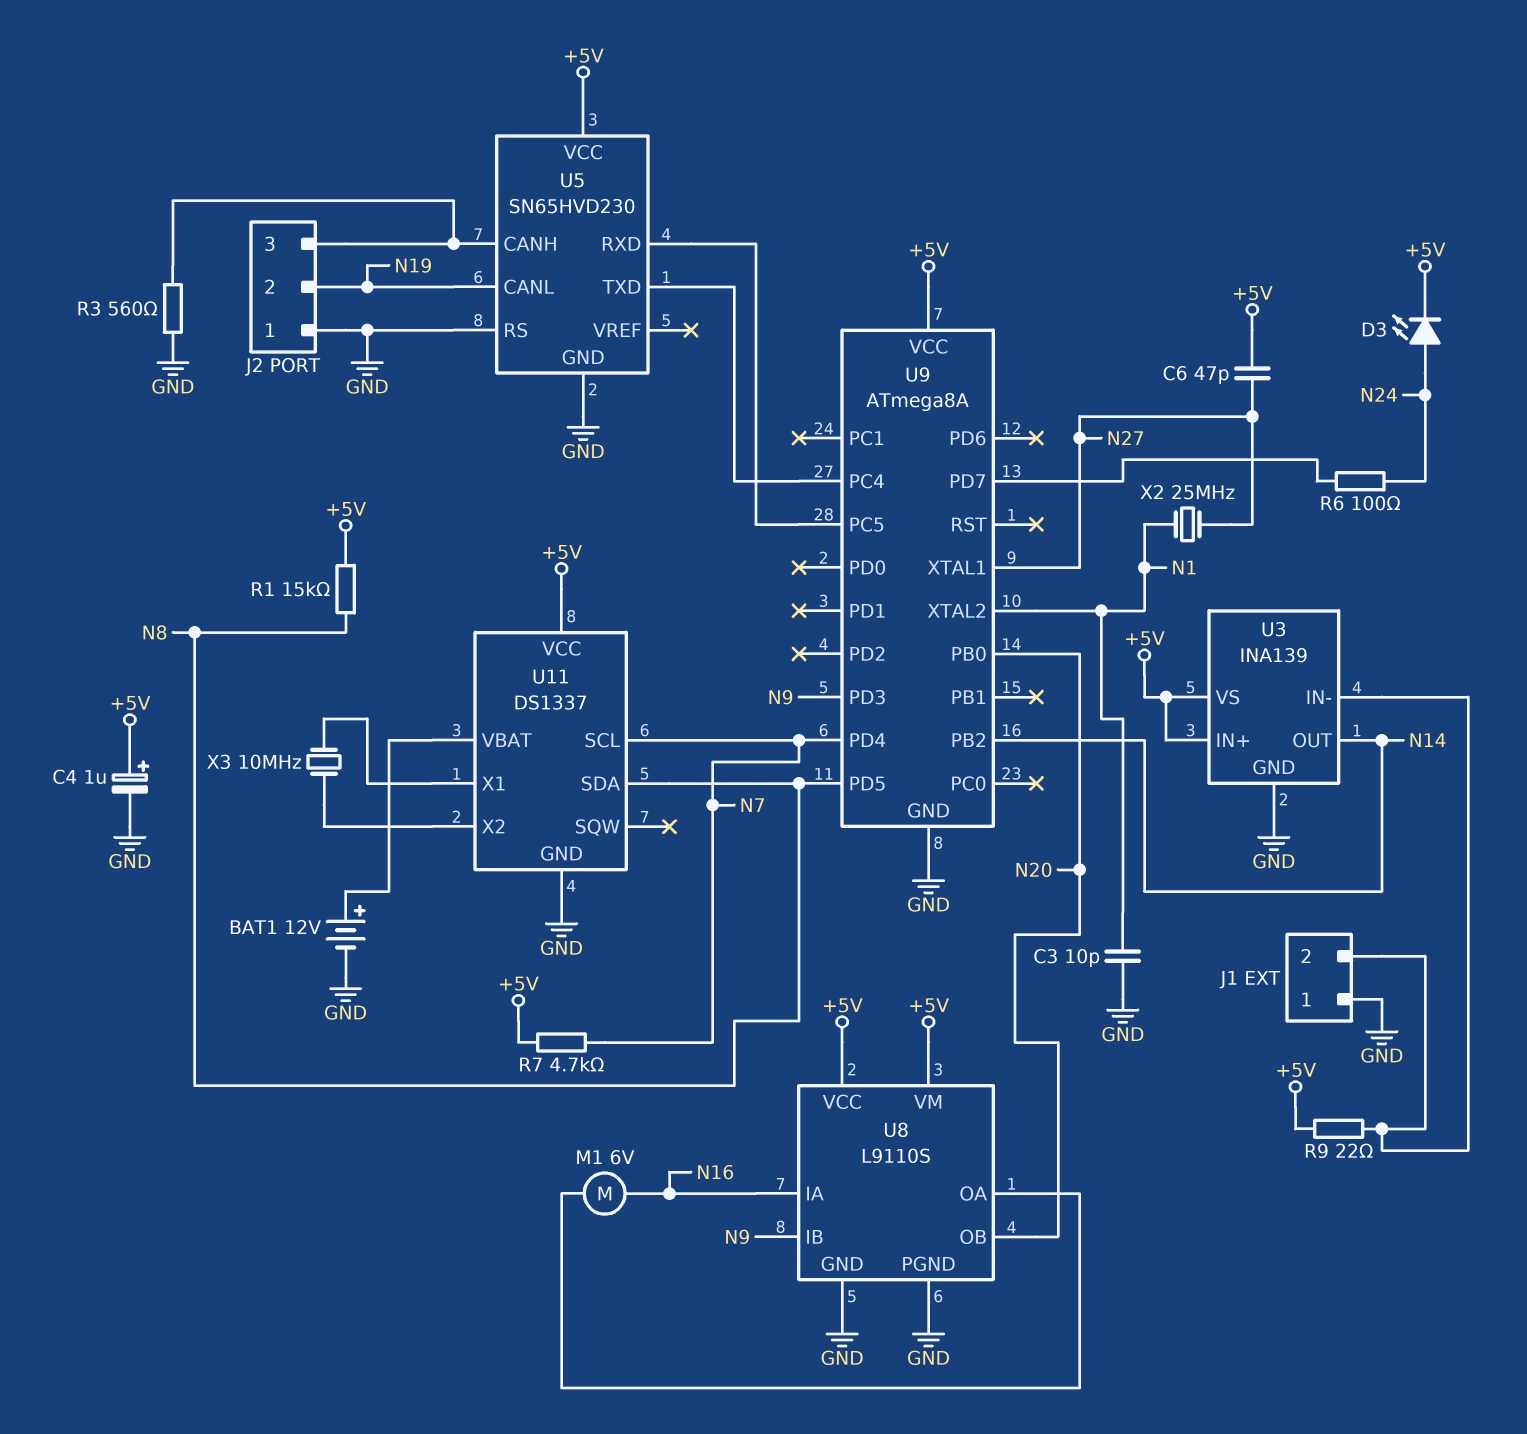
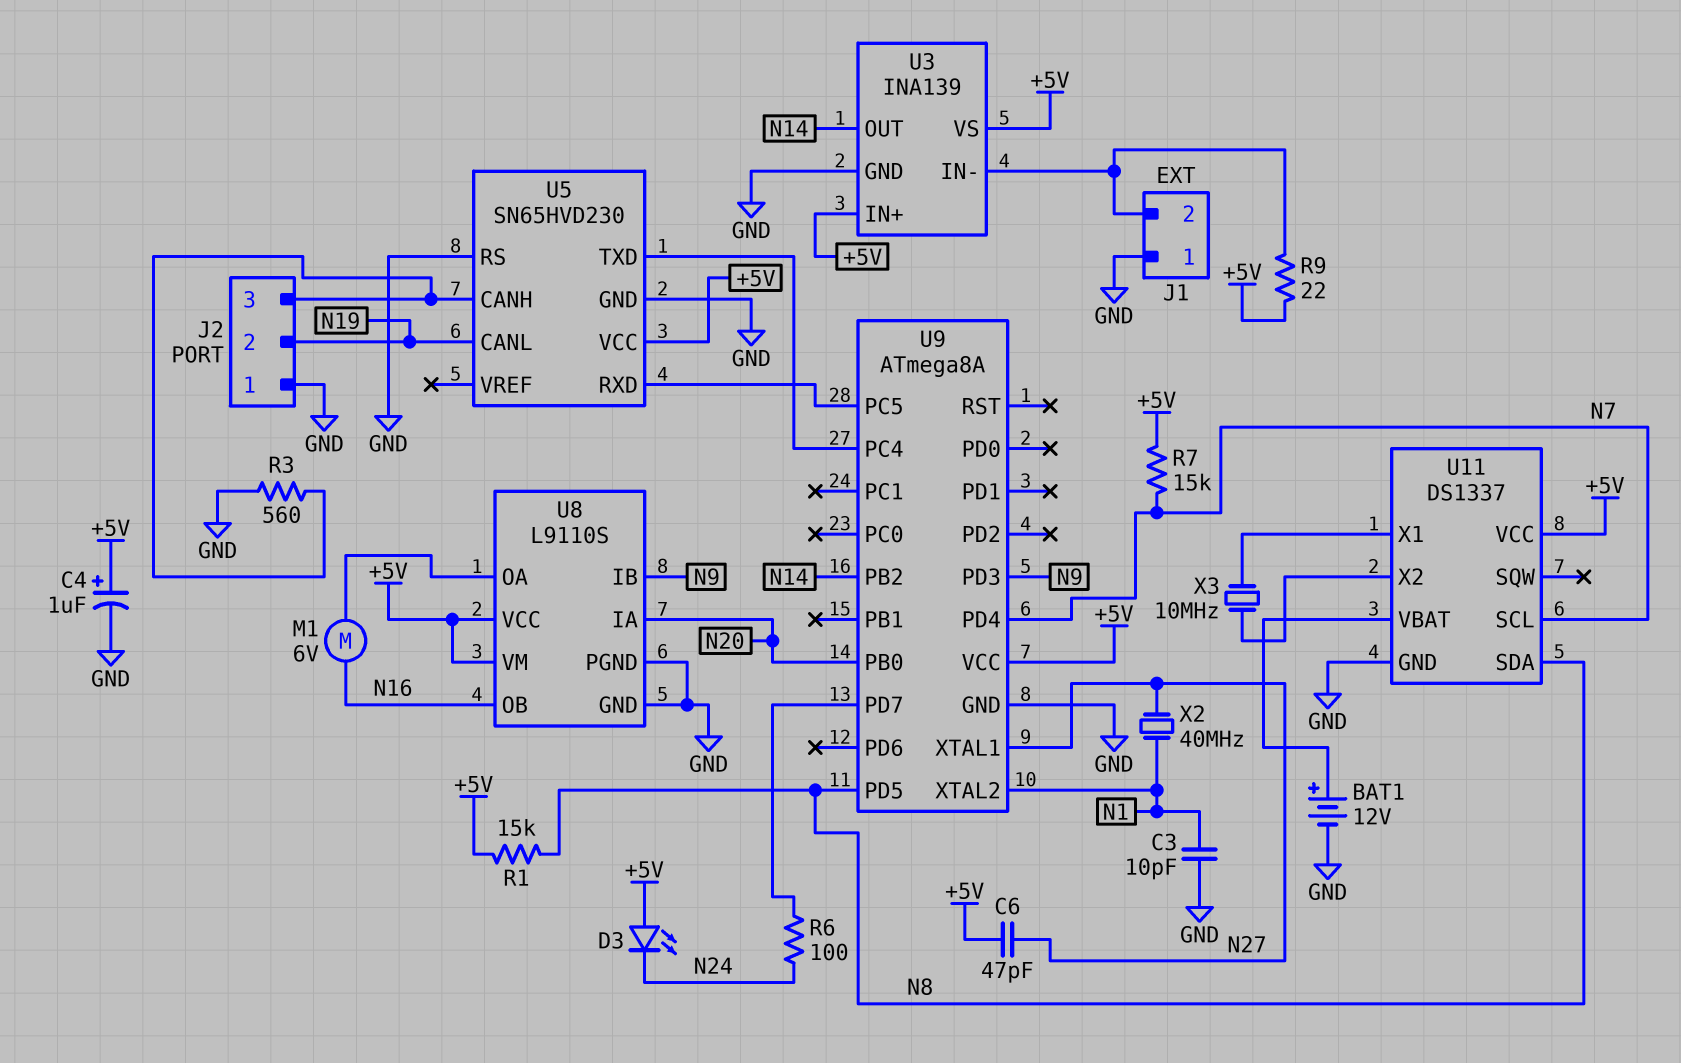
D3: LED (A N24, K +5V) -> LED (A +5V, K N24)
R7: 4.7k (+5V, N7) -> 15k (+5V, N7)
U8 pin IA: N16 -> N20
U8 pin OB: N20 -> N16
X2: 25MHz (N1, N27) -> 40MHz (N1, N27)

